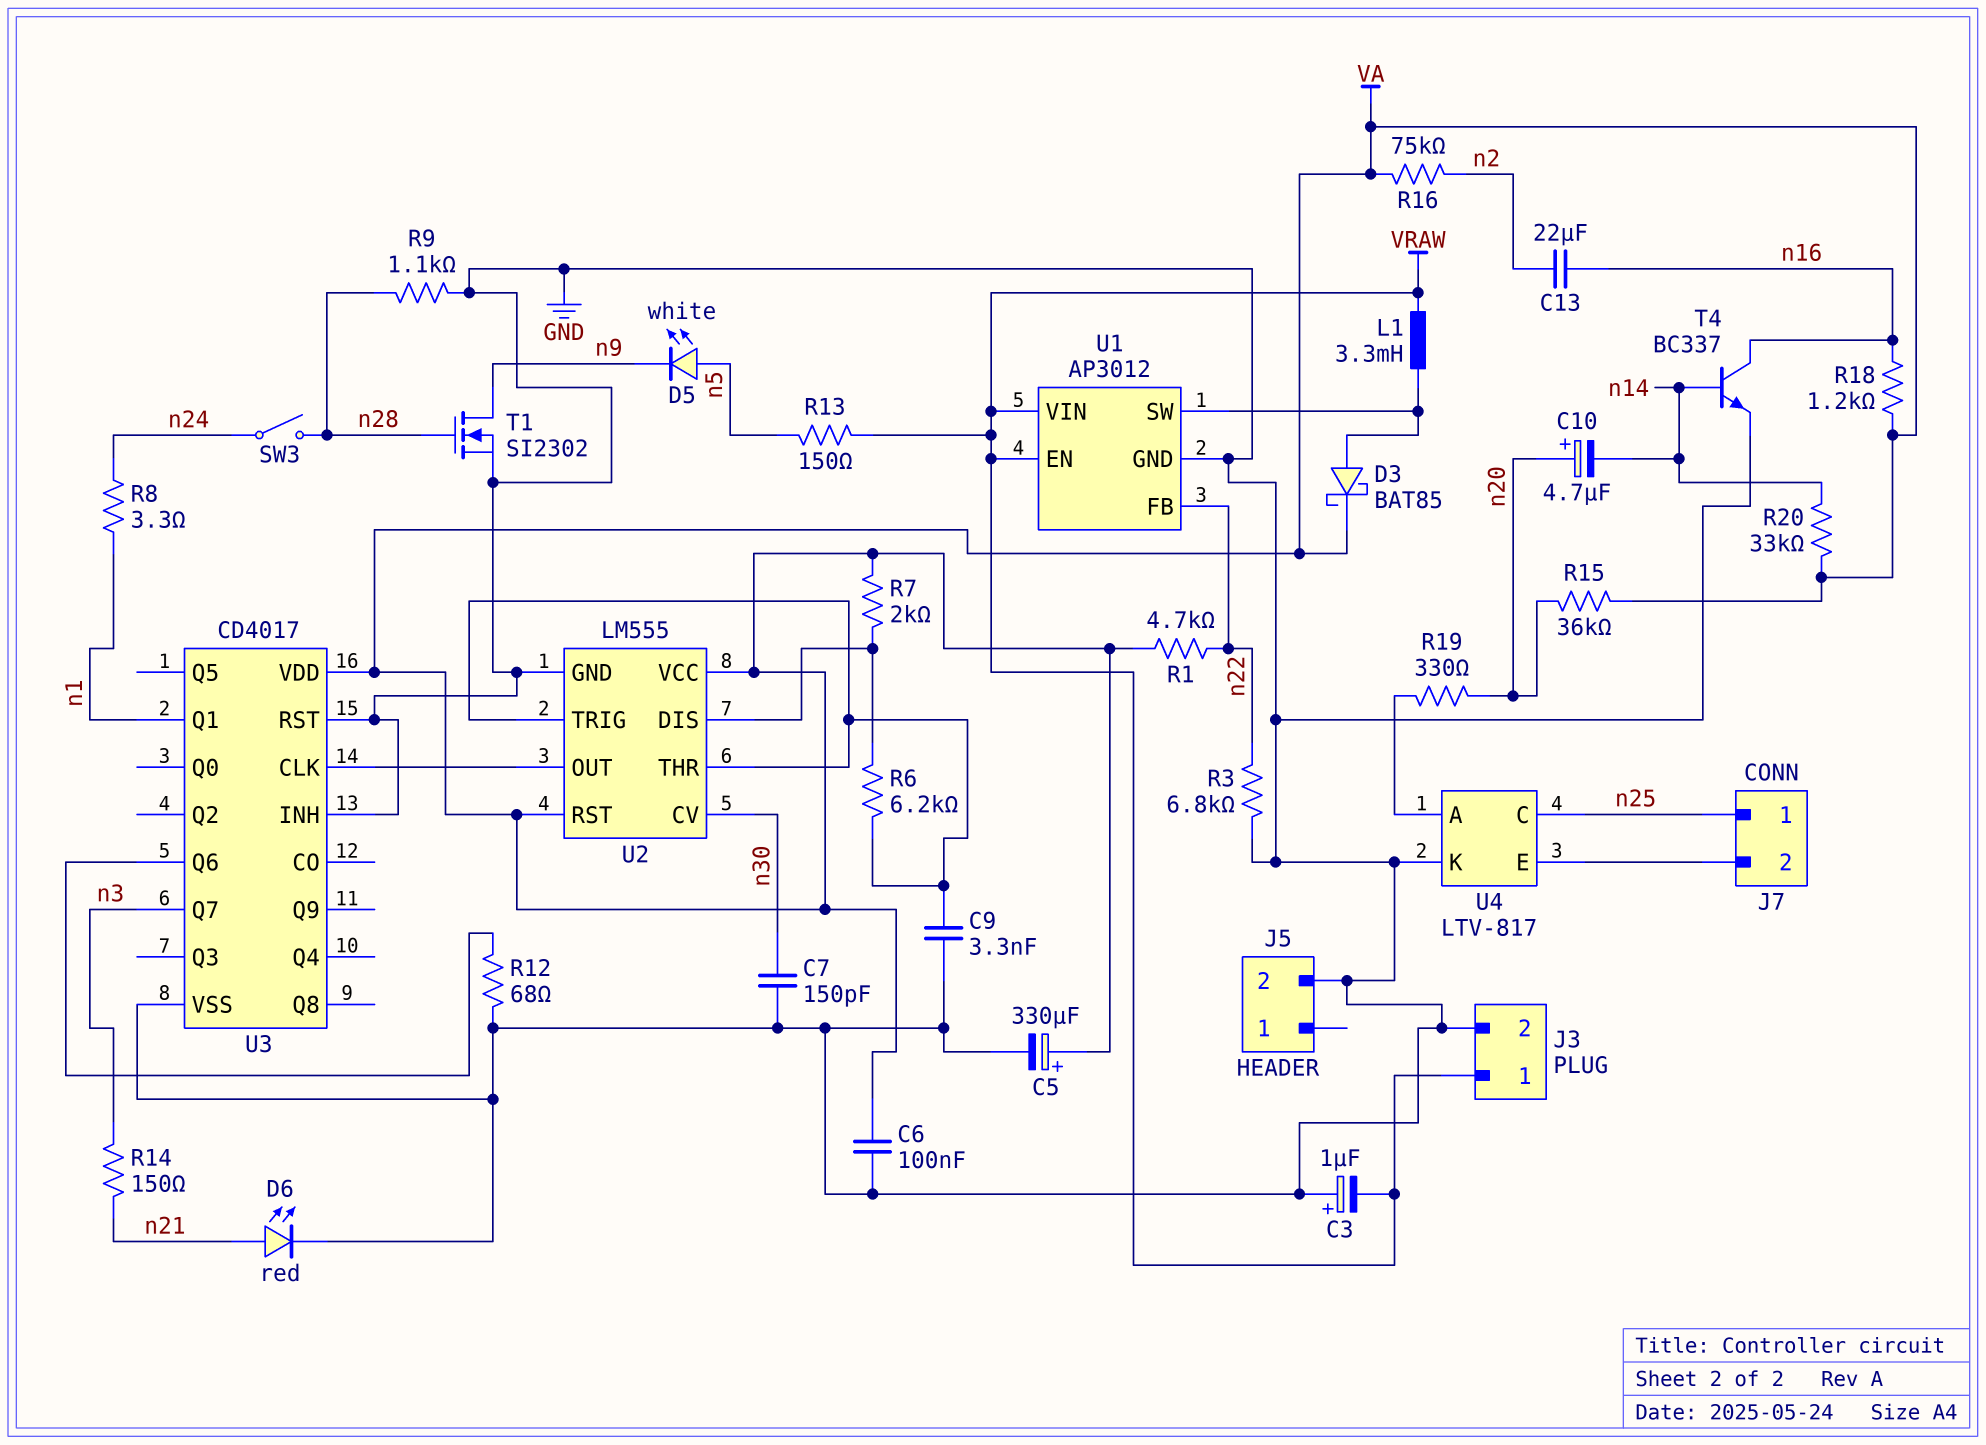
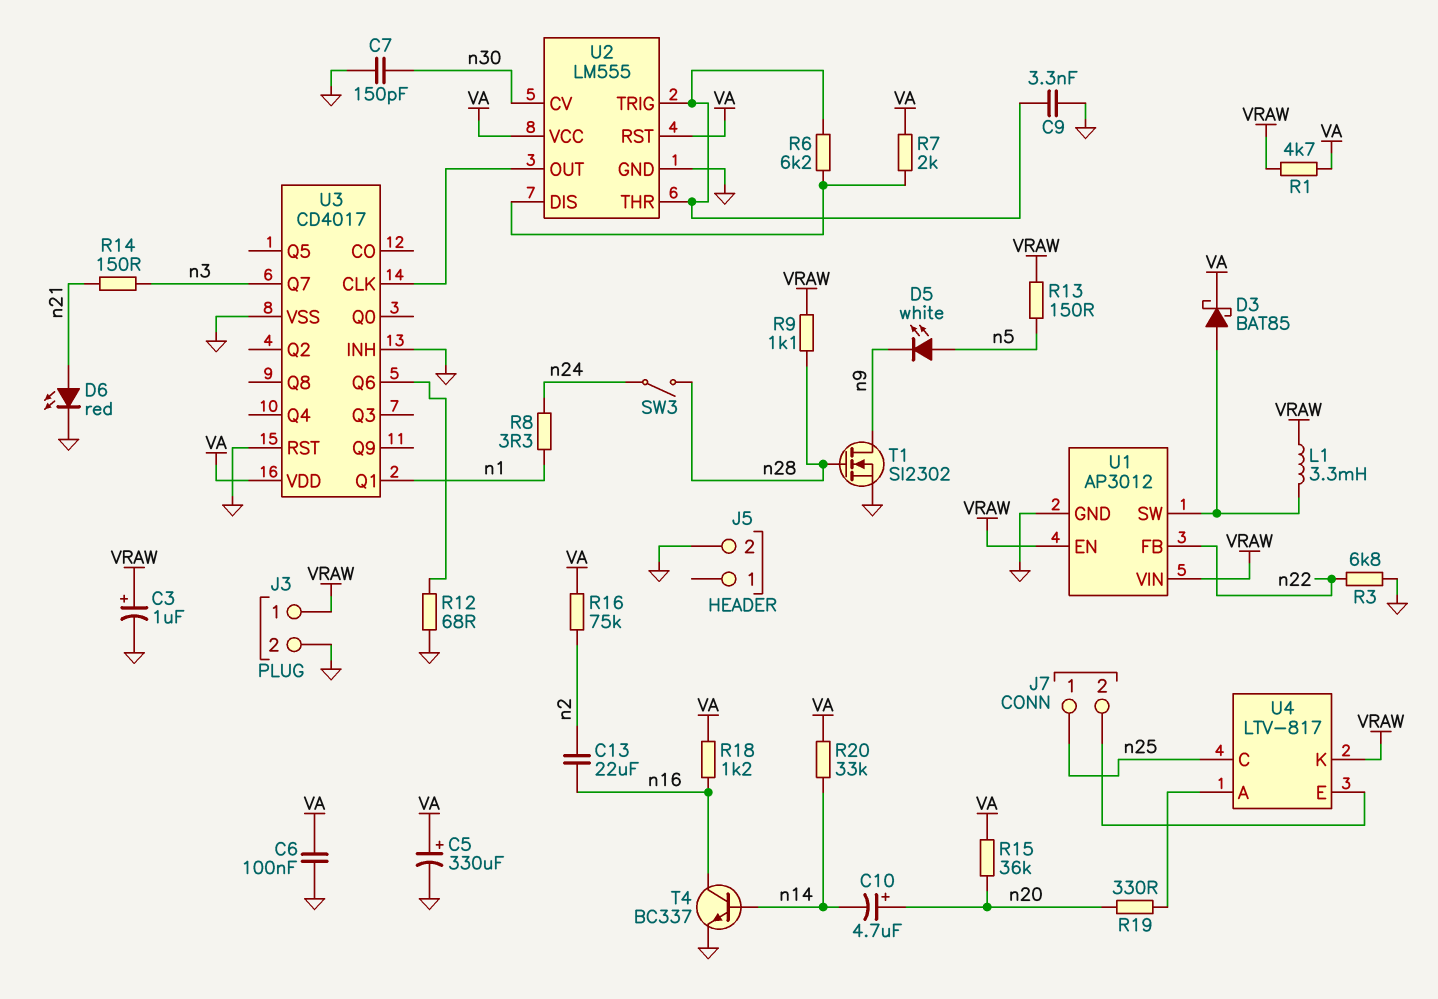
C3: 1uF (plus GND, minus VRAW) -> 1uF (plus VRAW, minus GND)
R1: 4.7k (VA, n22) -> 4.7k (VA, VRAW)
R9: 1.1k (GND, n28) -> 1.1k (VRAW, n28)
U4 pin K: GND -> VRAW

